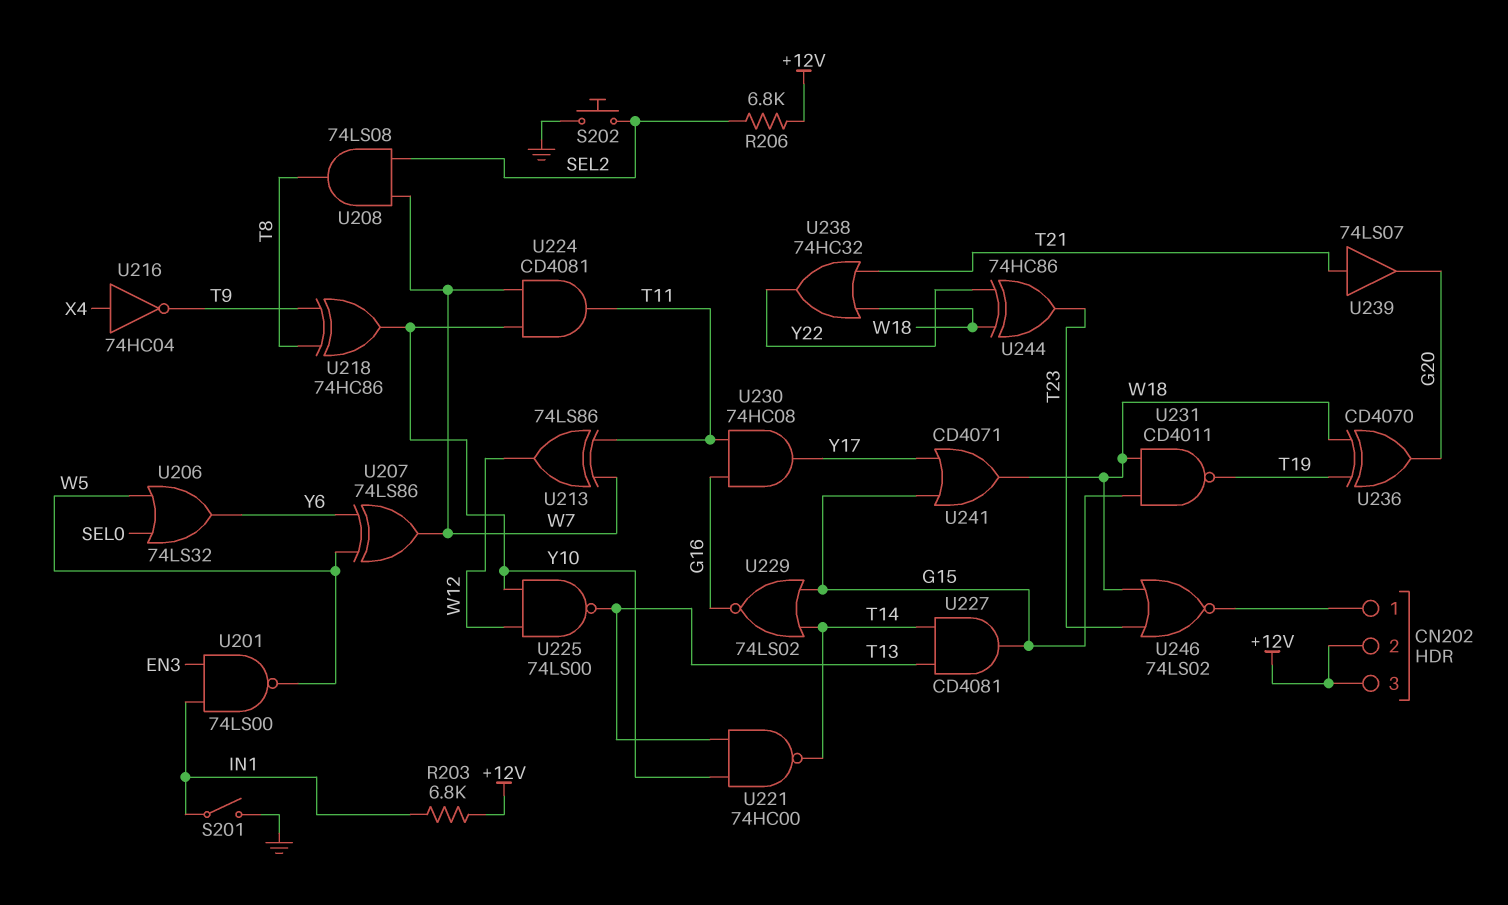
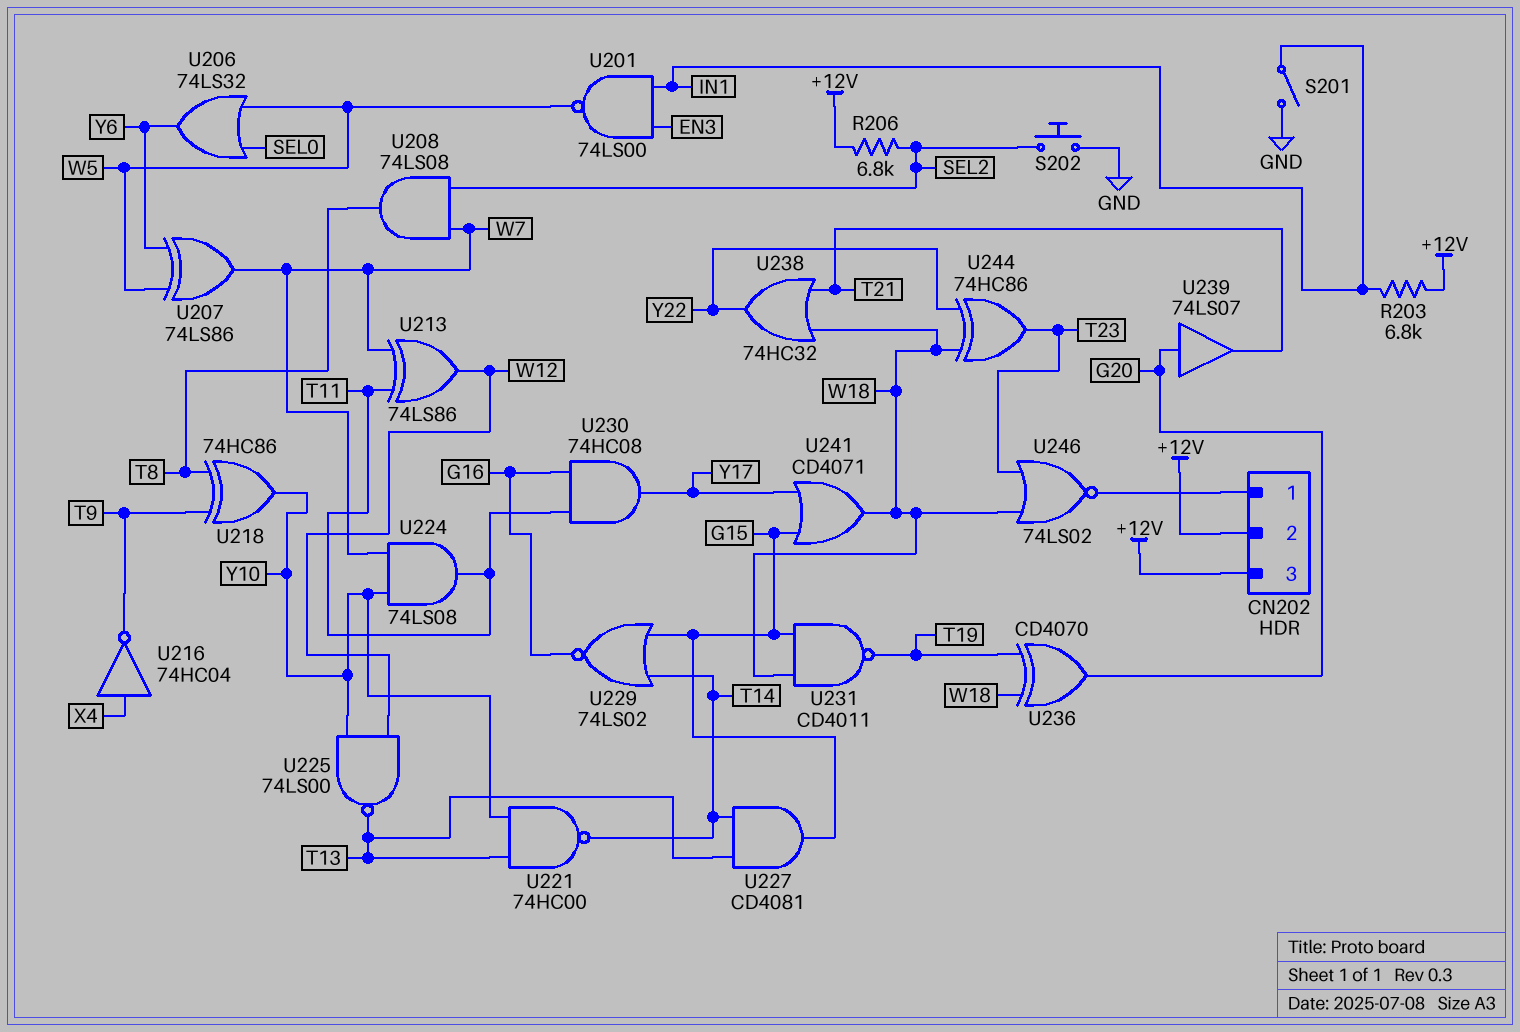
U224: AND CD4081 (in W7, in Y10, out T11) -> AND 74LS08 (in W7, in Y10, out T11)
U239: buffer 74LS07 (in T21, out G20) -> buffer 74LS07 (in G20, out T21)

